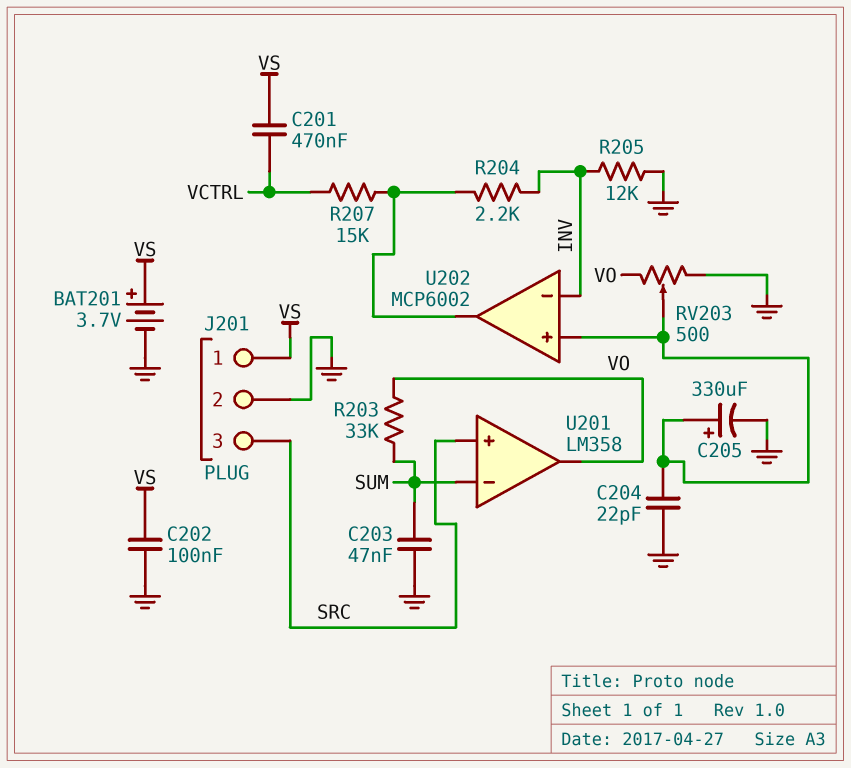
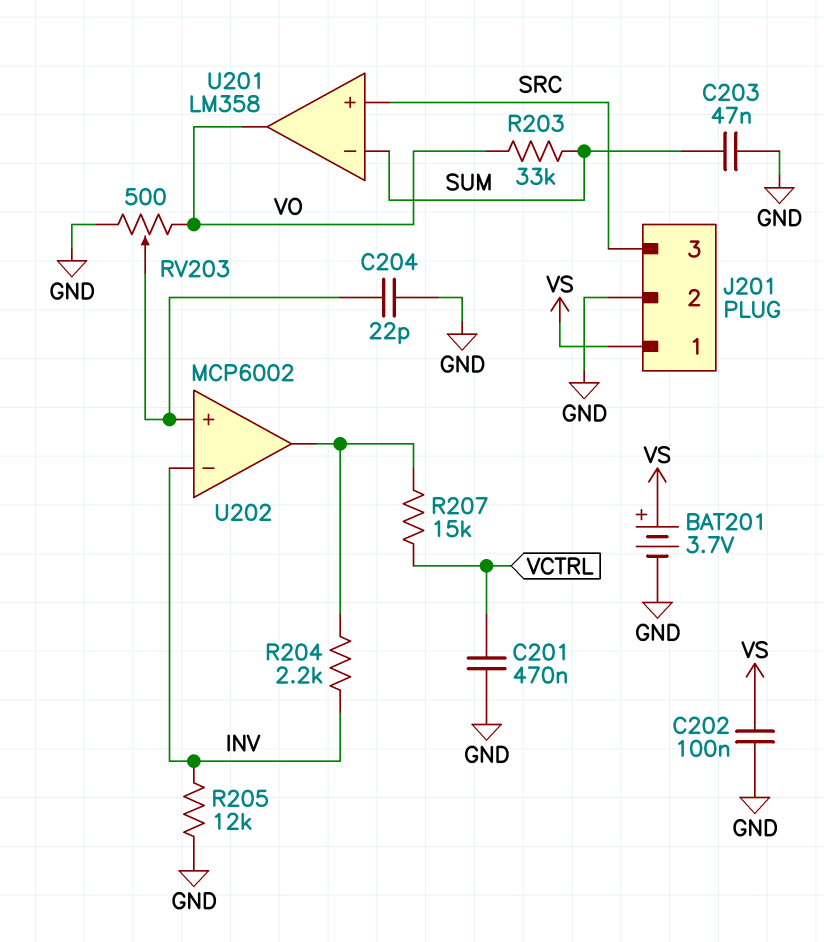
C201: 470nF (VCTRL, VS) -> 470nF (GND, VCTRL)
C205: 330uF (plus U202/in+, minus GND) -> none

